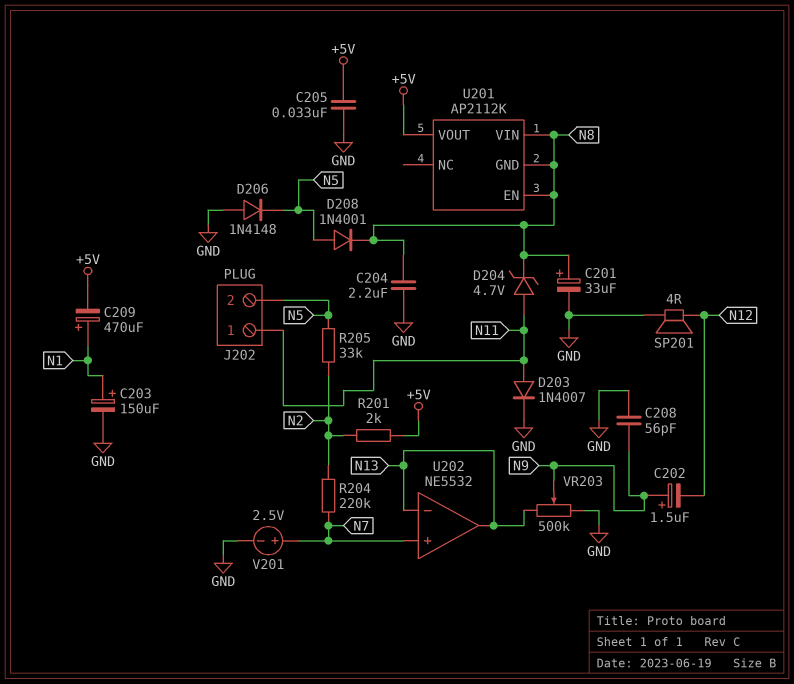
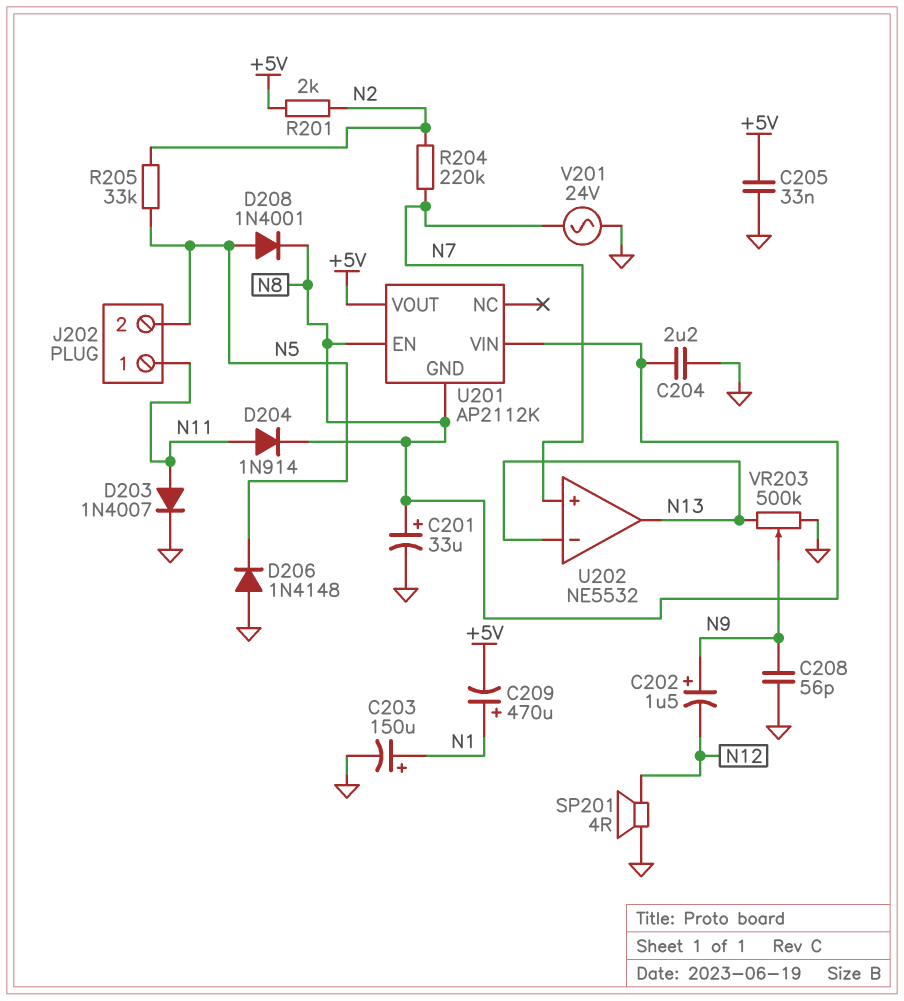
D204: zener 4.7V (A N11, K N8) -> diode 1N914 (A N11, K N8)
V201: 2.5V (plus N7, minus GND) -> AC 24V (GND, N7)

